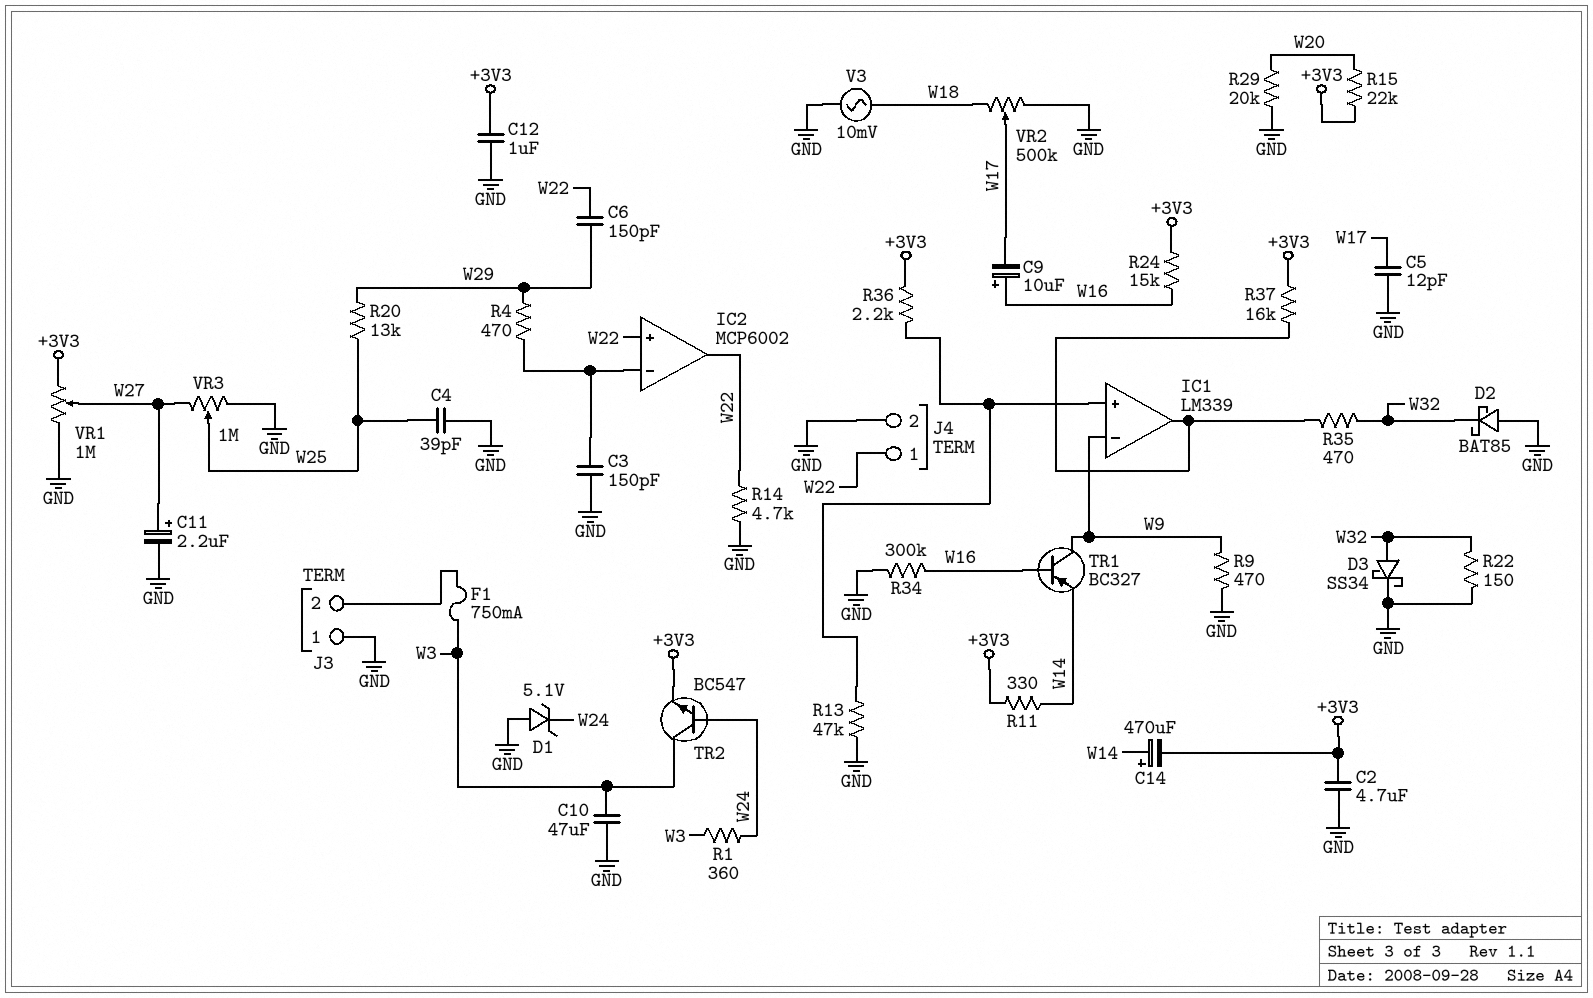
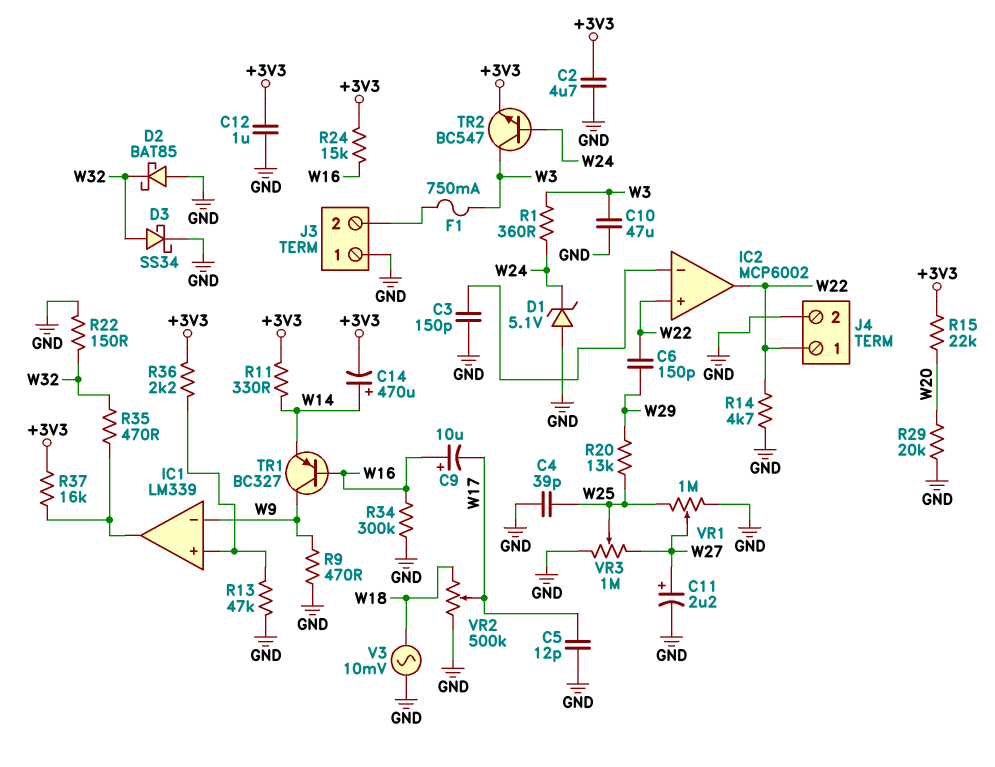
R4: 470 (IC2/in-, W29) -> none
VR1: 1M (+3V3, GND, wiper W27) -> 1M (GND, W25, wiper W27)

